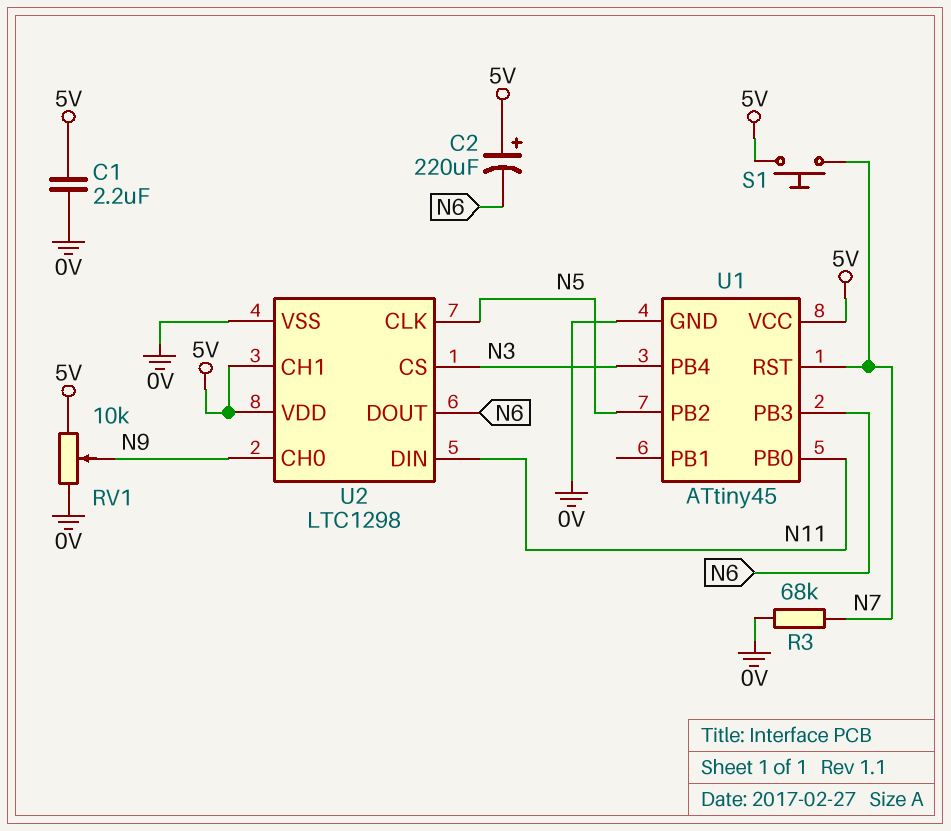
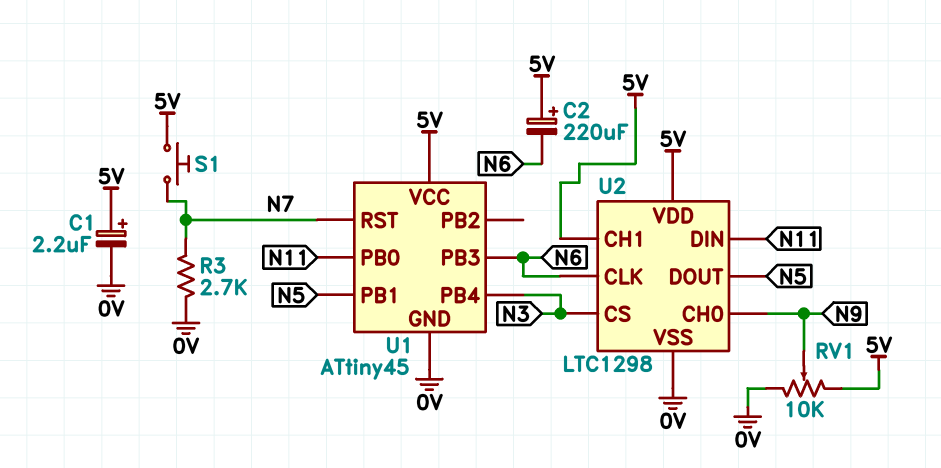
C1: 2.2uF (0V, 5V) -> 2.2uF (plus 5V, minus 0V)
R3: 68k (0V, N7) -> 2.7k (0V, N7)
U1 pin PB1: none -> N5
U1 pin PB2: N5 -> none
U2 pin CLK: N5 -> N6
U2 pin DOUT: N6 -> N5

